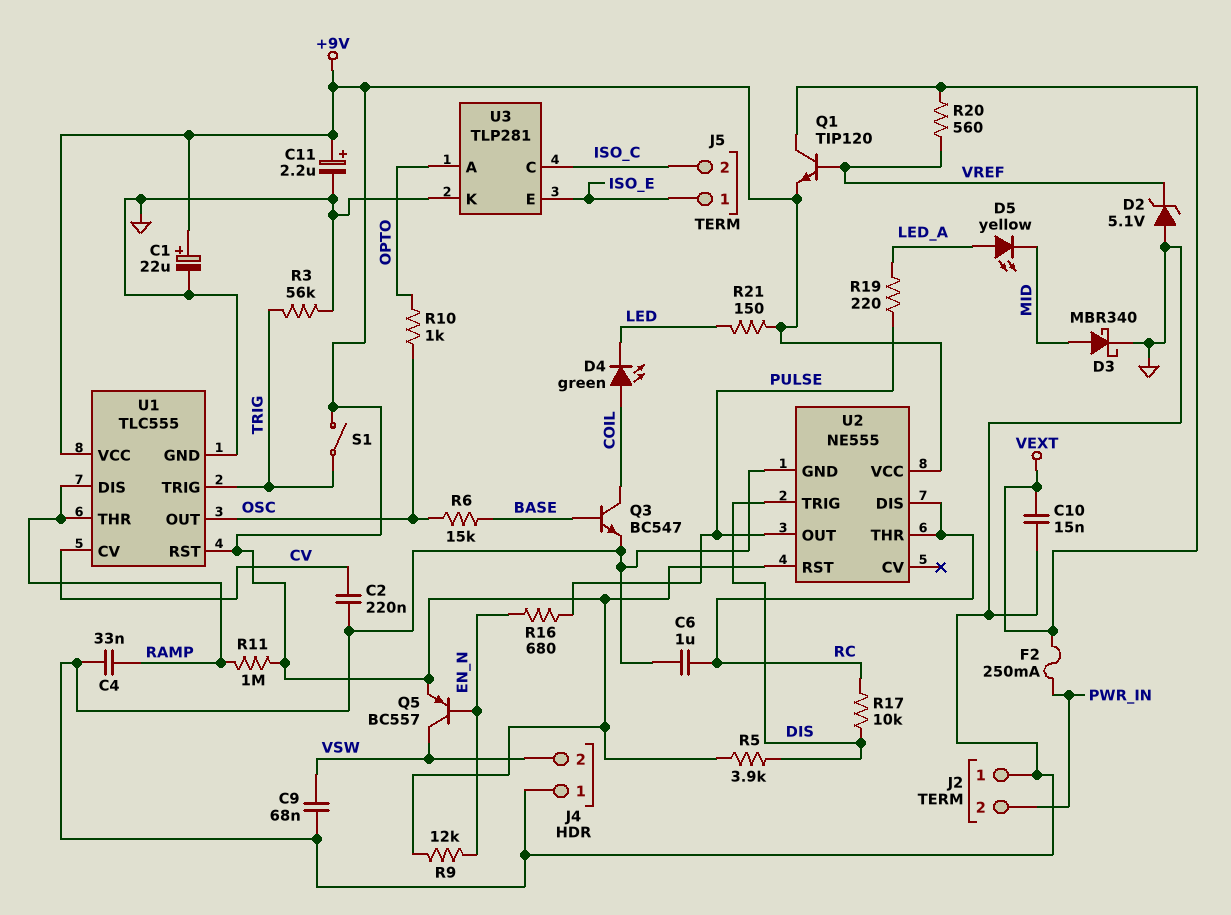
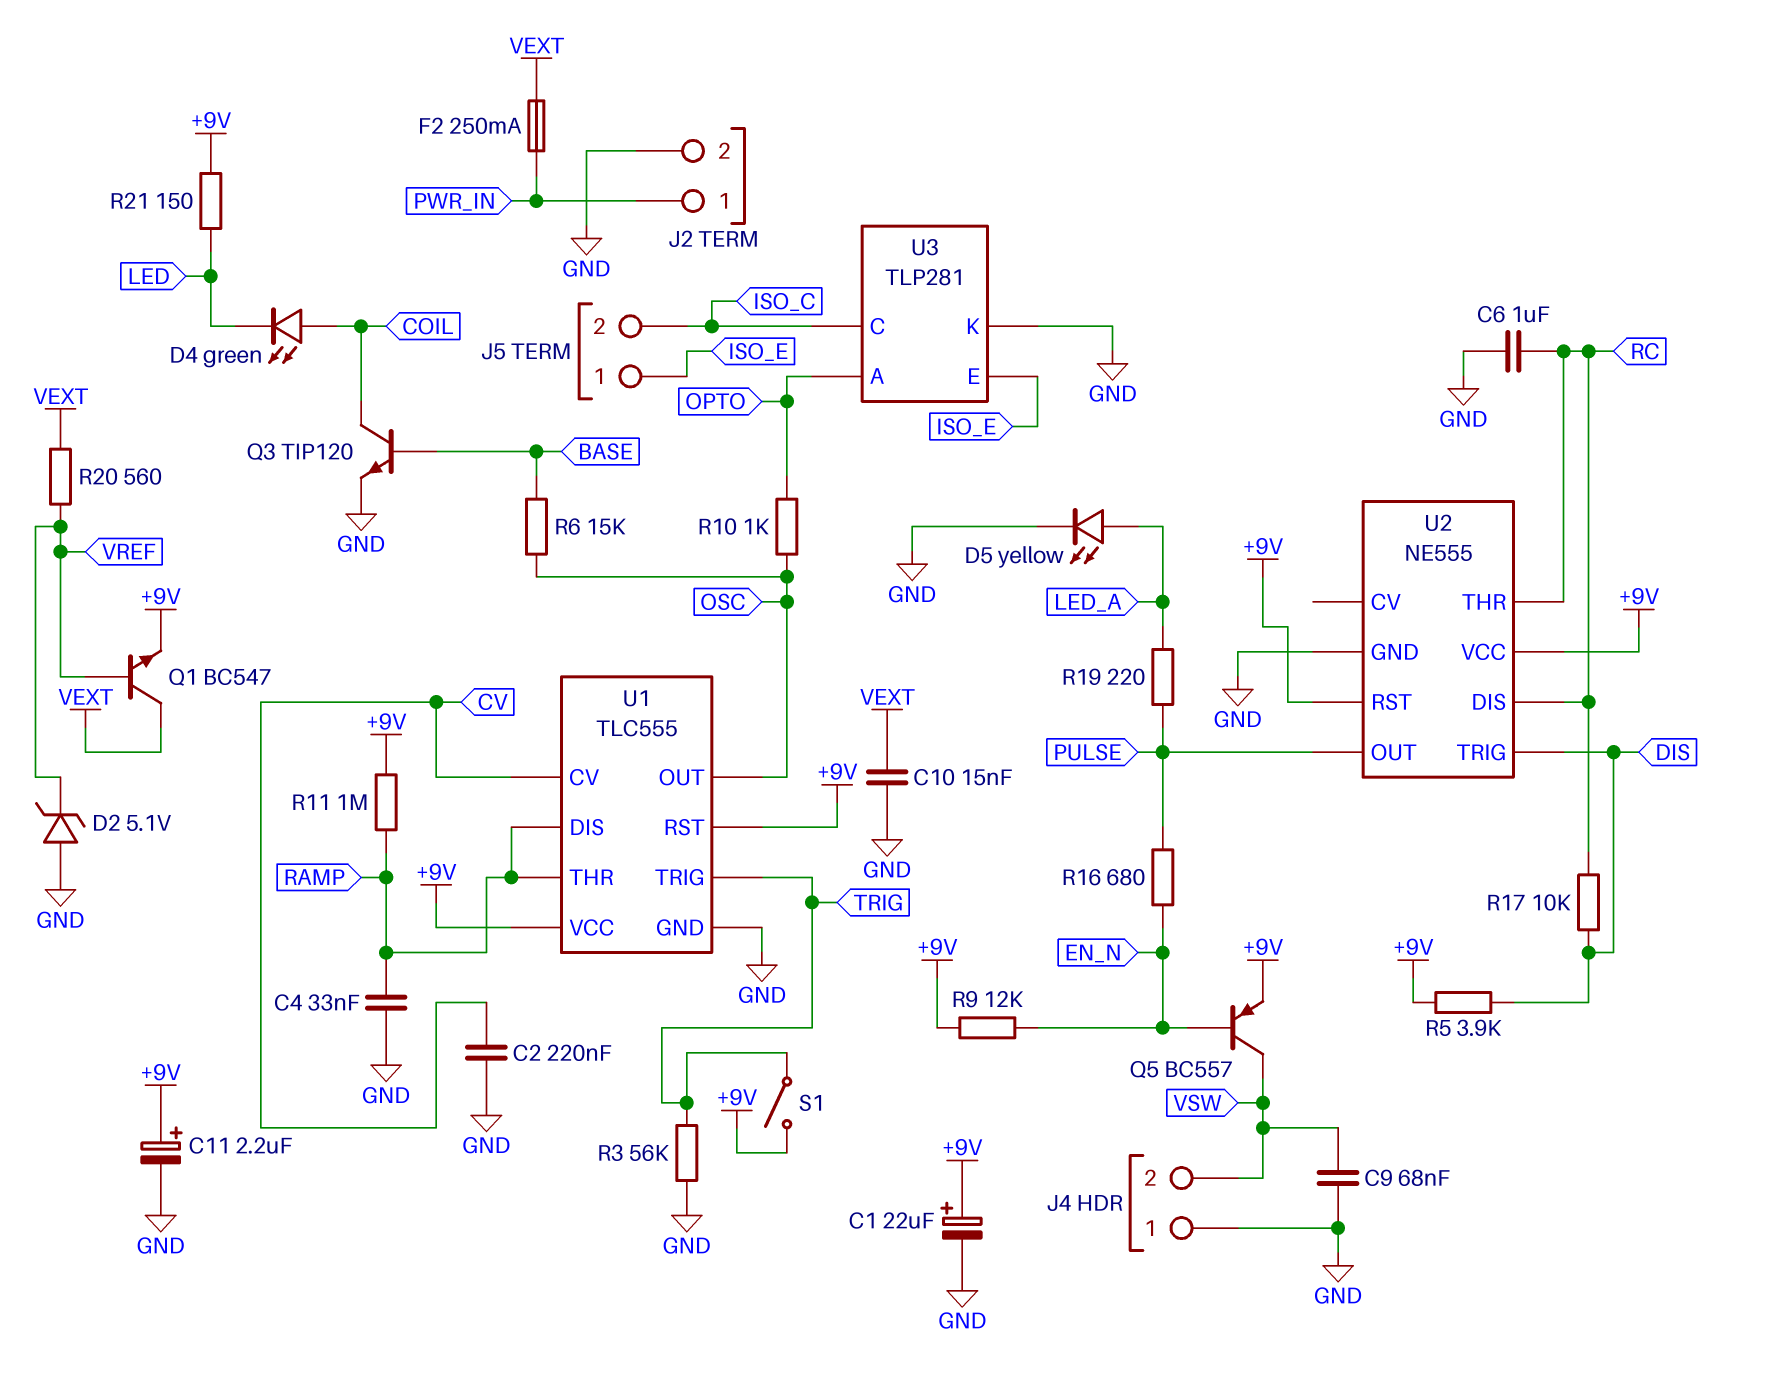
D3: schottky MBR340 (A MID, K GND) -> none
D5: LED yellow (A LED_A, K MID) -> LED yellow (A LED_A, K GND)
J2 pin 1: GND -> PWR_IN
J2 pin 2: PWR_IN -> GND
Q1: NPN TIP120 (B VREF, C VEXT, E +9V) -> NPN BC547 (B VREF, C VEXT, E +9V)
Q3: NPN BC547 (B BASE, C COIL, E GND) -> NPN TIP120 (B BASE, C COIL, E GND)

